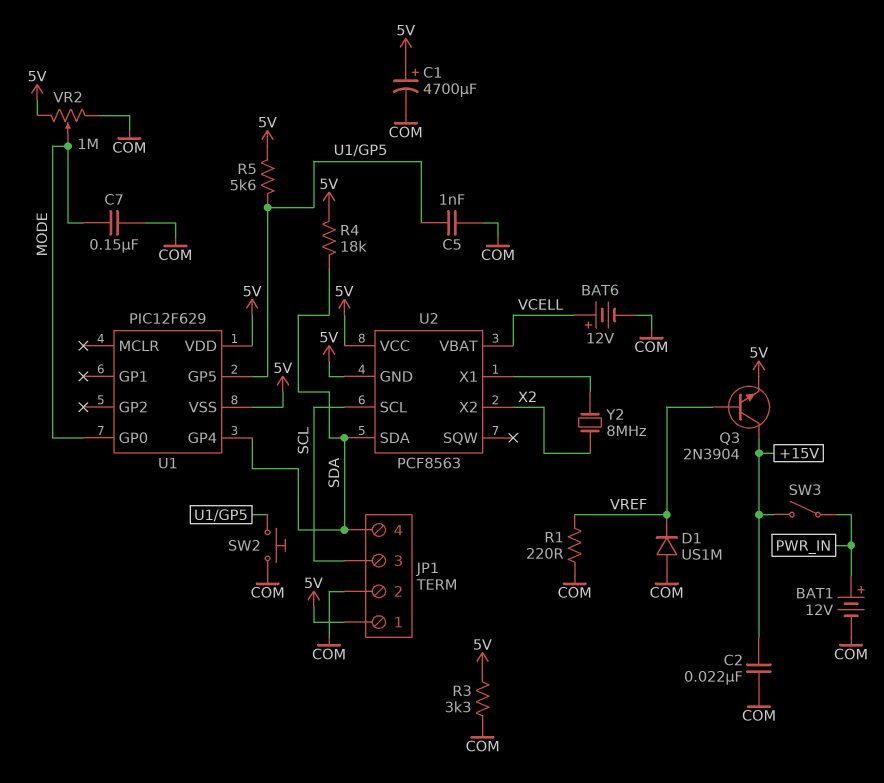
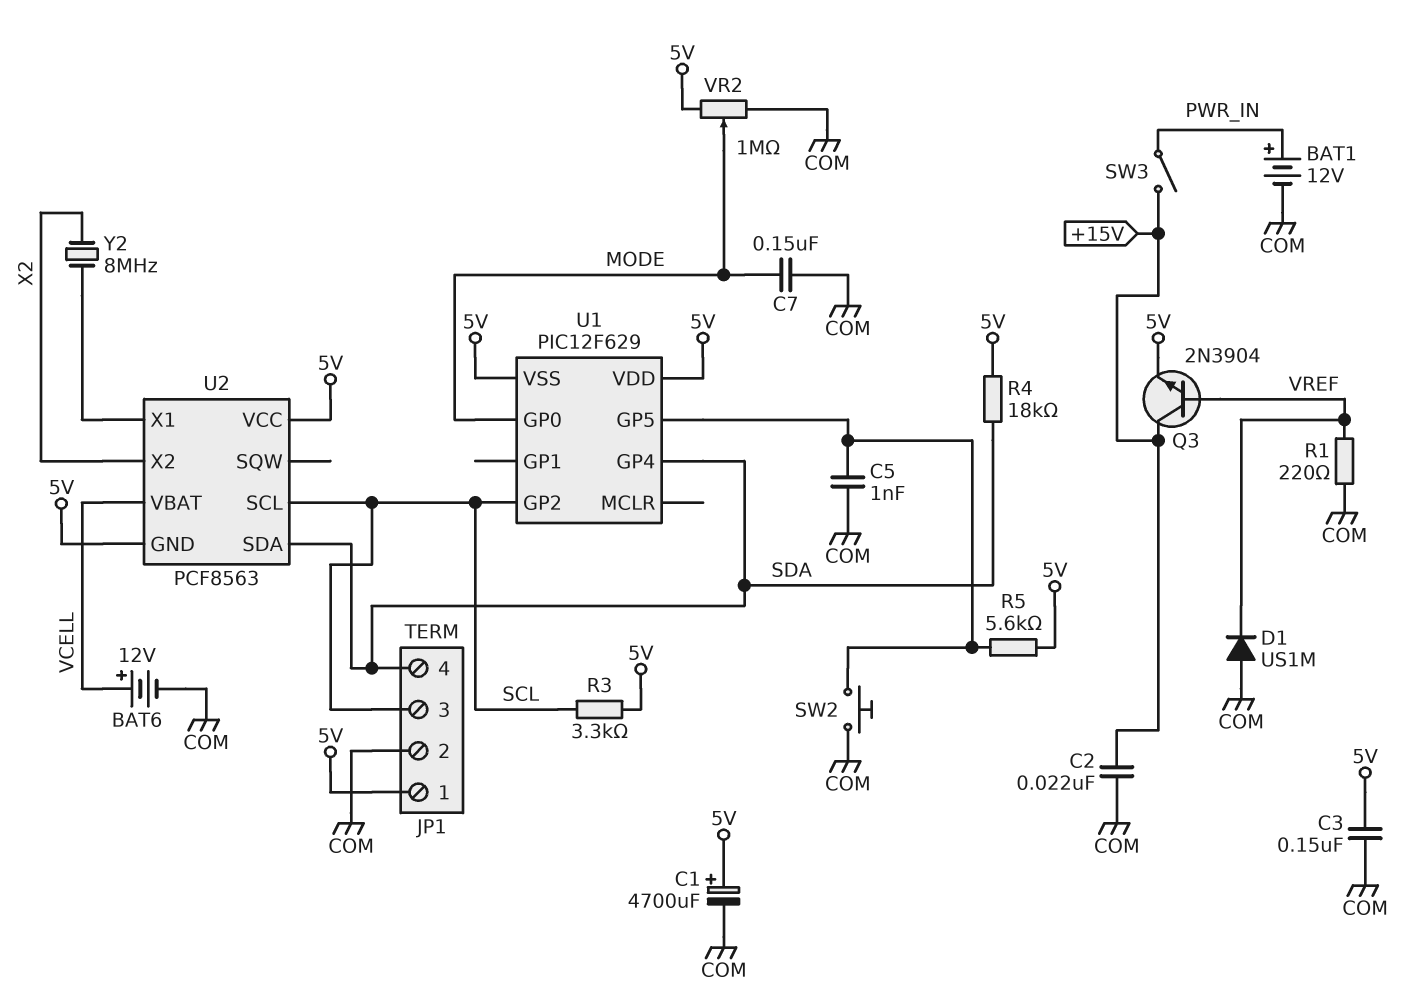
C3: none -> 150nF (5V, COM)
R3: 3.3k (5V, COM) -> 3.3k (5V, SCL)
U1 pin GP2: none -> SCL

